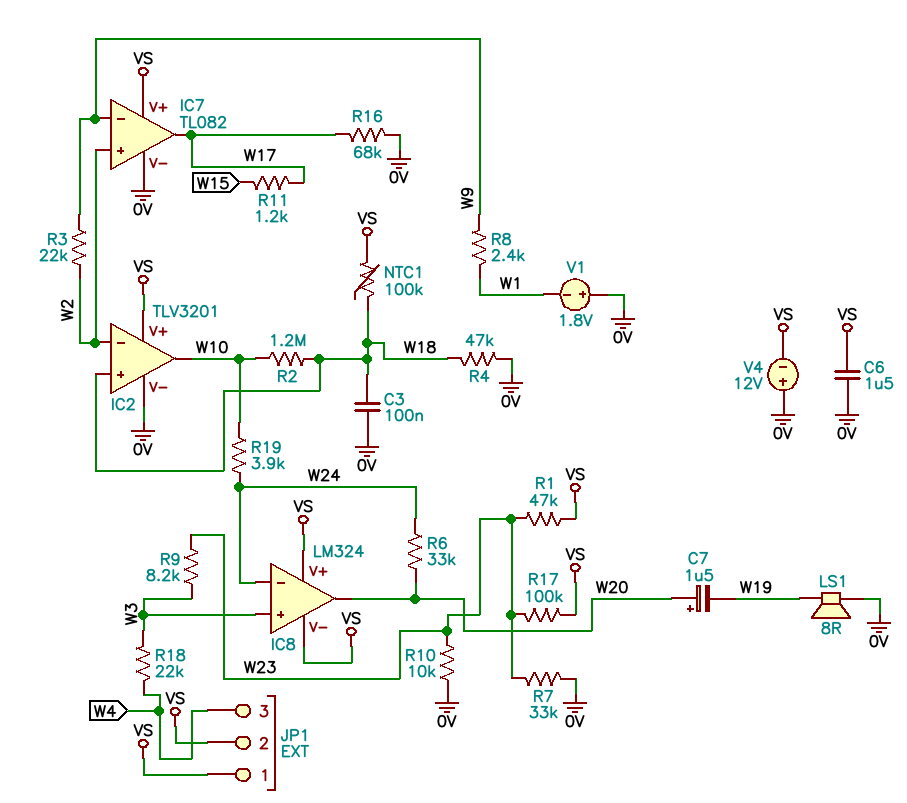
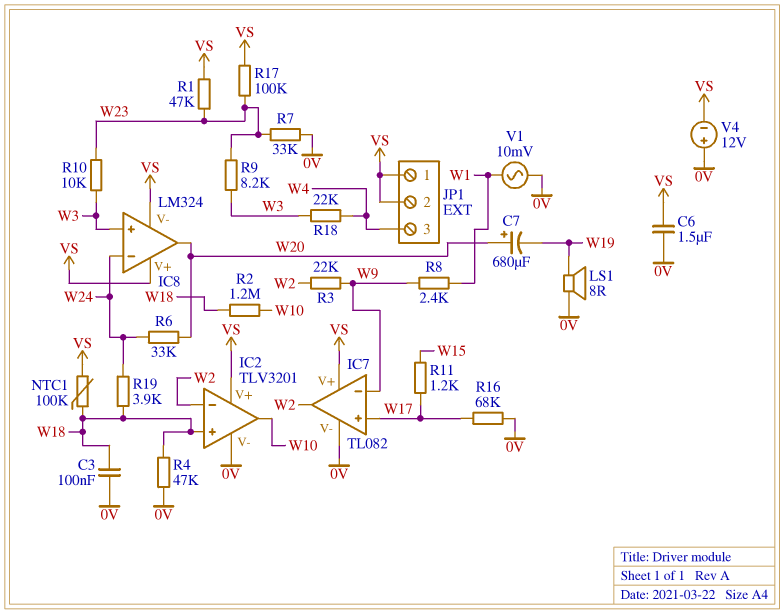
C7: 1.5uF (plus W20, minus W19) -> 680uF (plus W20, minus W19)
IC7 pin in+: W2 -> W17
IC7 pin out: W17 -> W2
R10: 10k (0V, W23) -> 10k (W3, W23)
R19: 3.9k (W10, W24) -> 3.9k (W18, W24)
V1: 1.8V (plus 0V, minus W1) -> AC 10mV (0V, W1)

